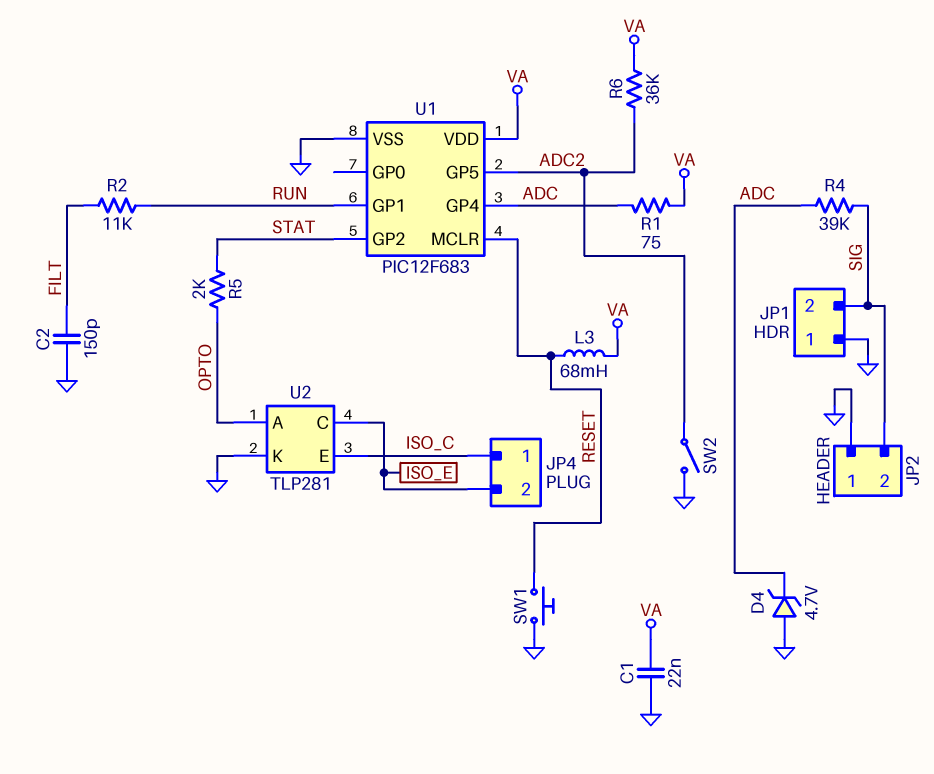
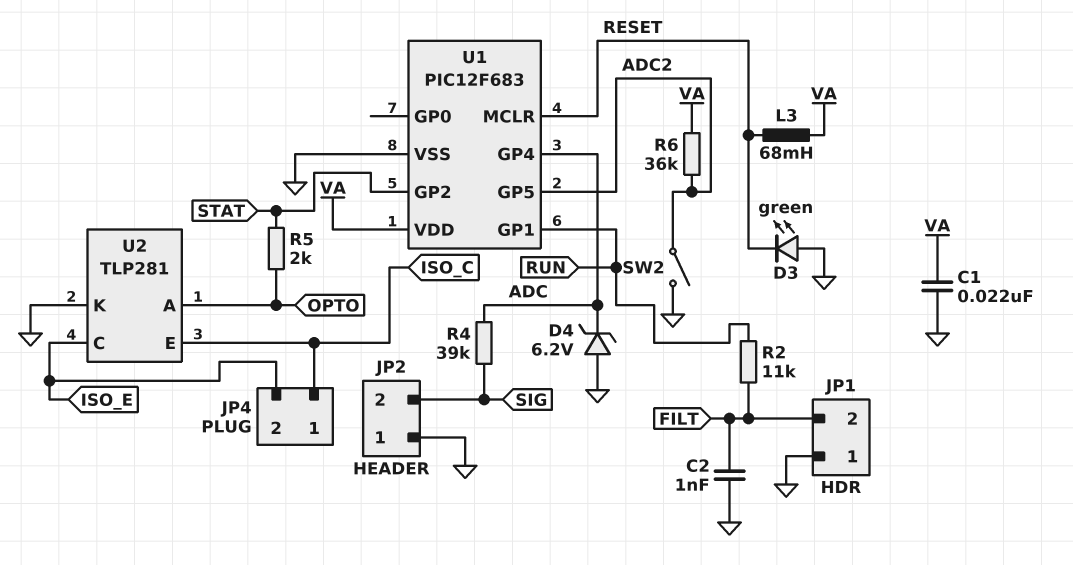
C2: 150pF (FILT, GND) -> 1nF (FILT, GND)
D3: none -> LED green (A GND, K RESET)
D4: zener 4.7V (A GND, K ADC) -> zener 6.2V (A GND, K ADC)
JP1 pin 2: SIG -> FILT
R1: 75 (ADC, VA) -> none
SW1: button (GND, RESET) -> none

